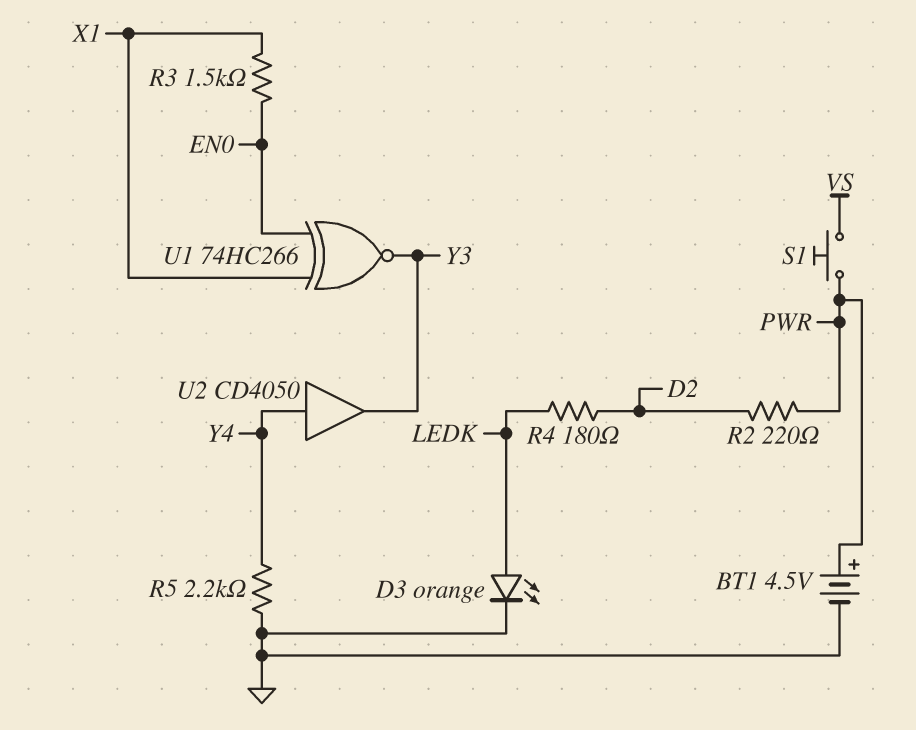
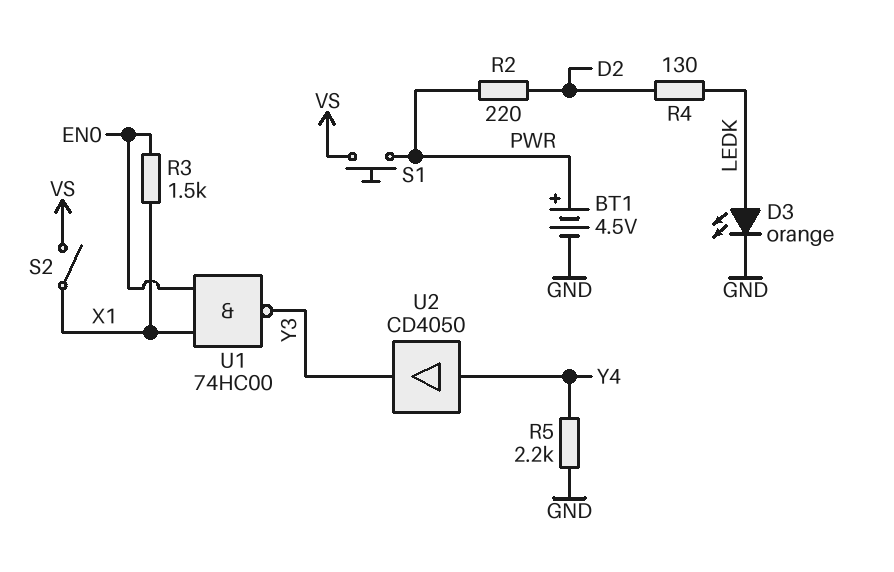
R4: 180 (D2, LEDK) -> 130 (D2, LEDK)
S2: none -> switch (VS, X1)
U1: XNOR 74HC266 (in EN0, in X1, out Y3) -> NAND 74HC00 (in EN0, in X1, out Y3)

